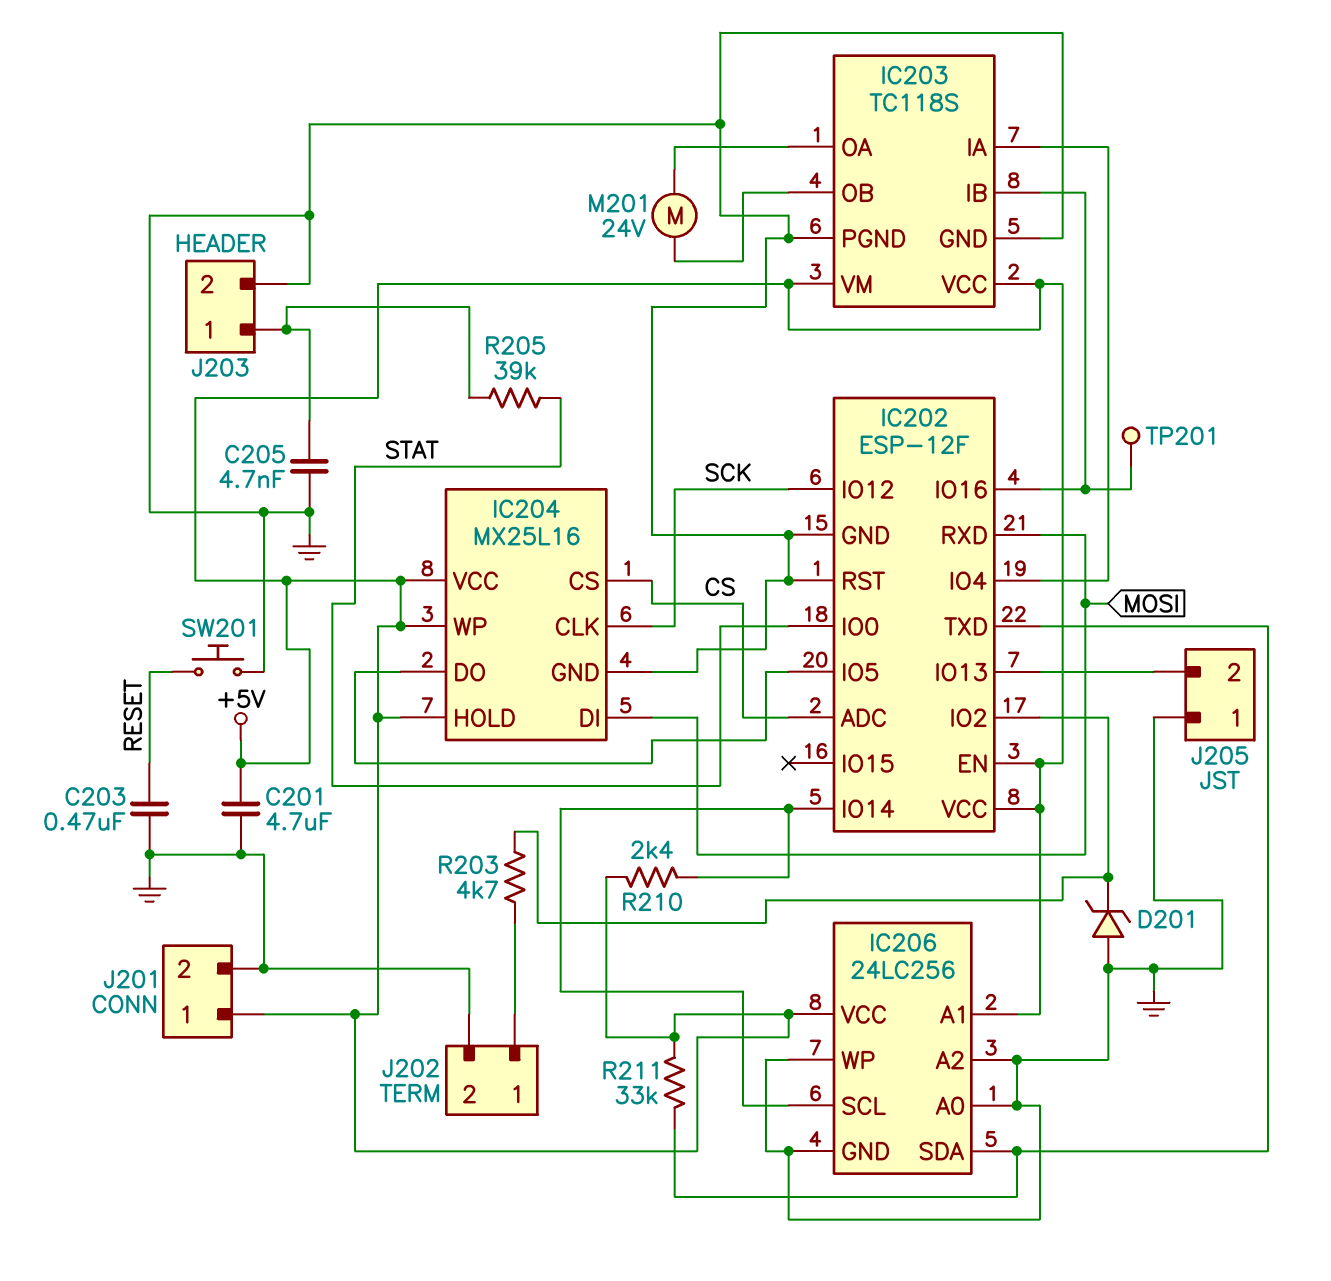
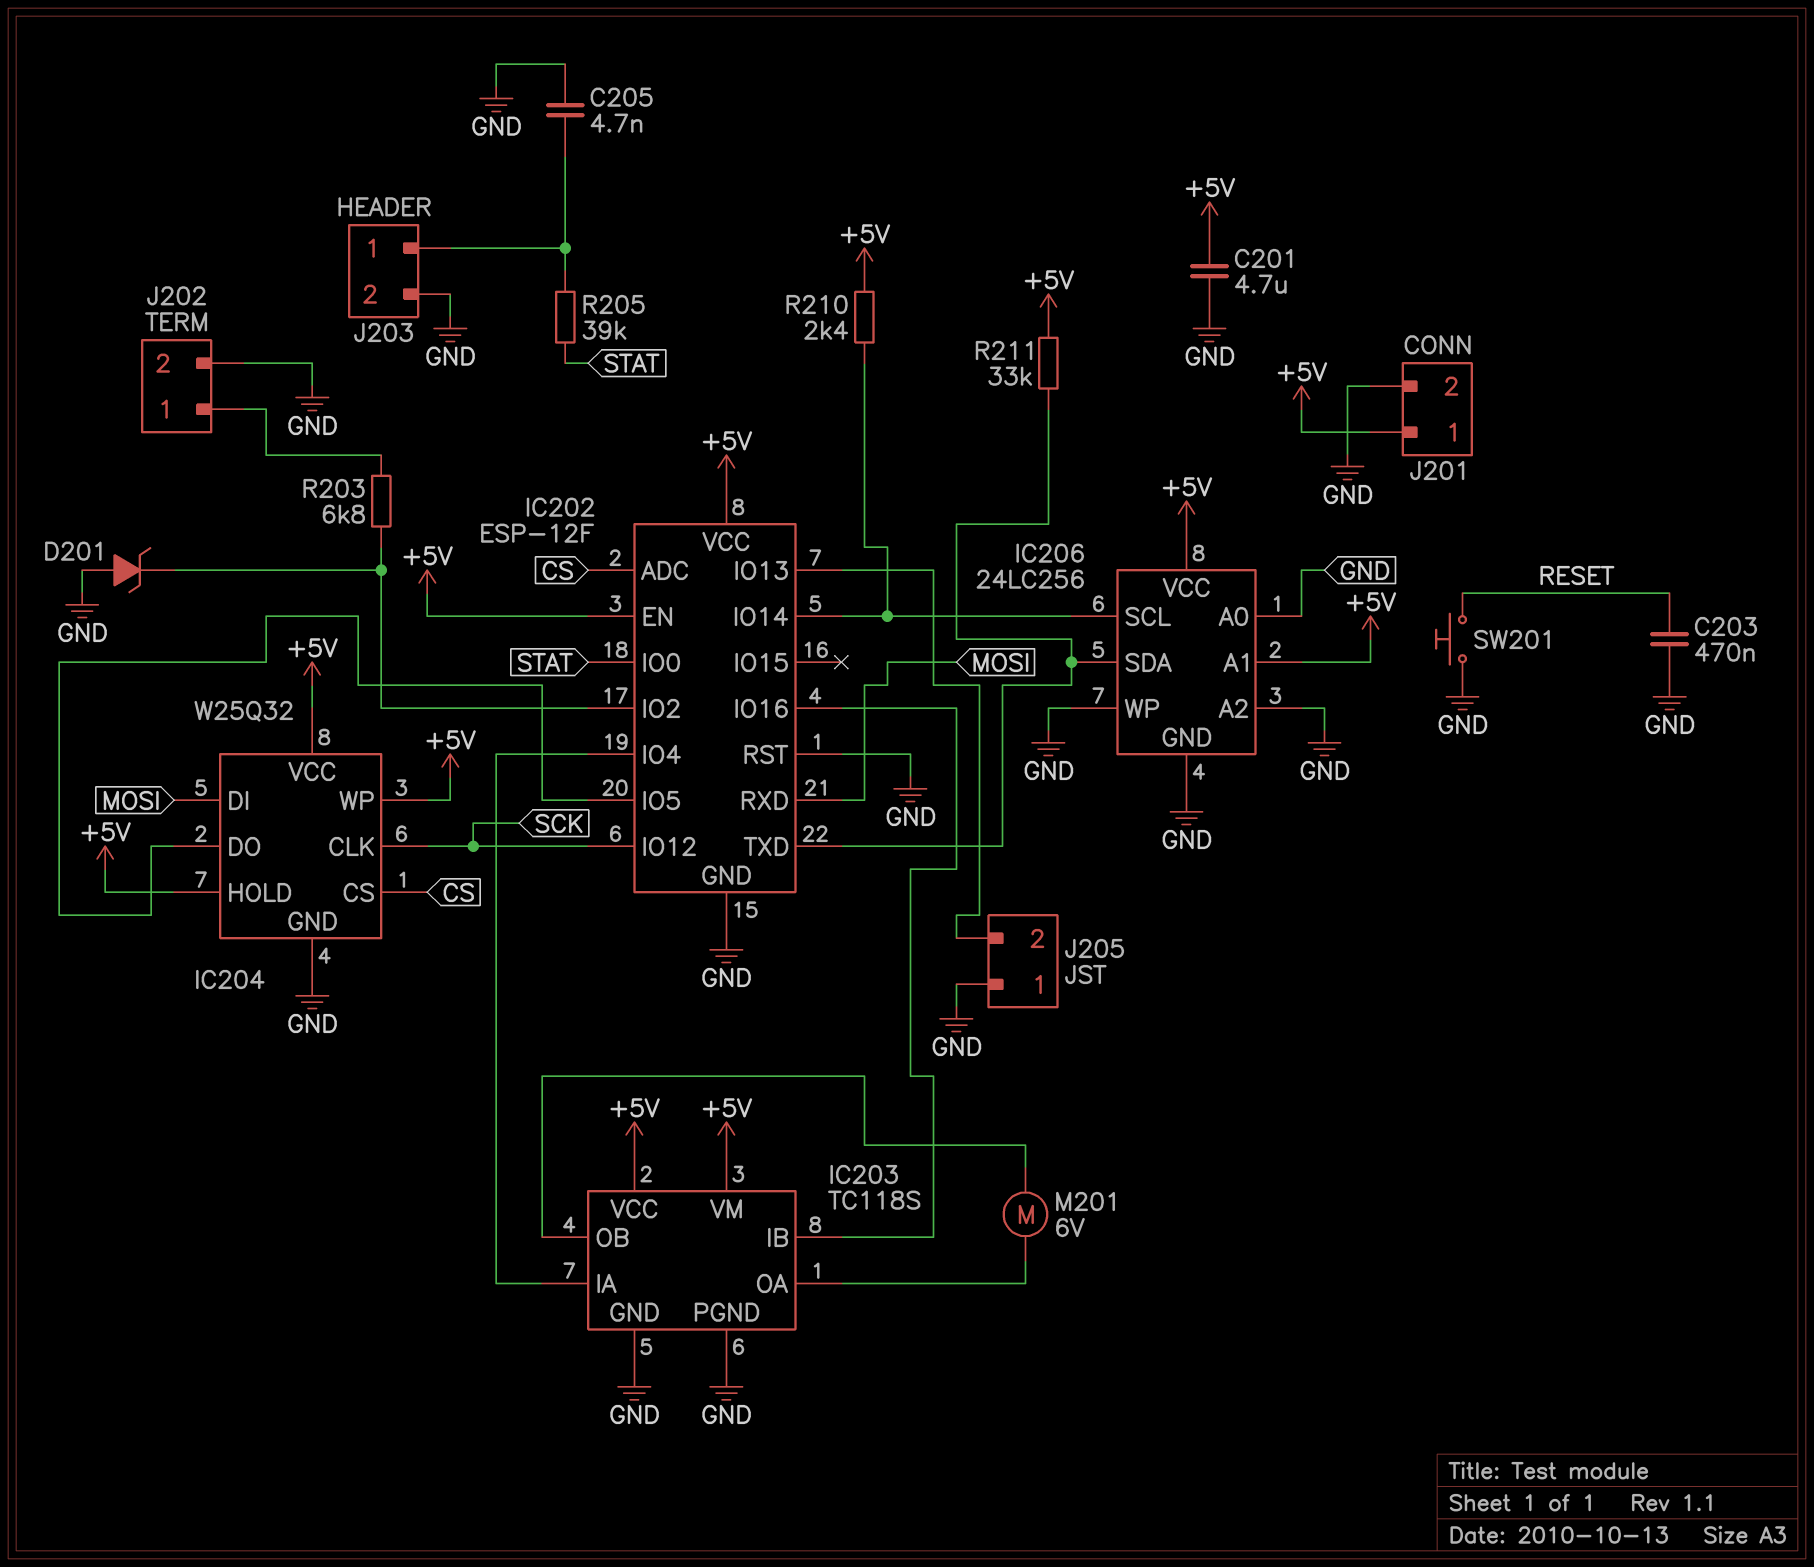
IC204: MX25L16 -> W25Q32
M201: motor 24V (IC203/OA, IC203/OB) -> motor 6V (IC203/OA, IC203/OB)
R203: 4.7k (IC202/IO2, J202/1) -> 6.8k (IC202/IO2, J202/1)
TP201: test point (IC202/IO16) -> none

